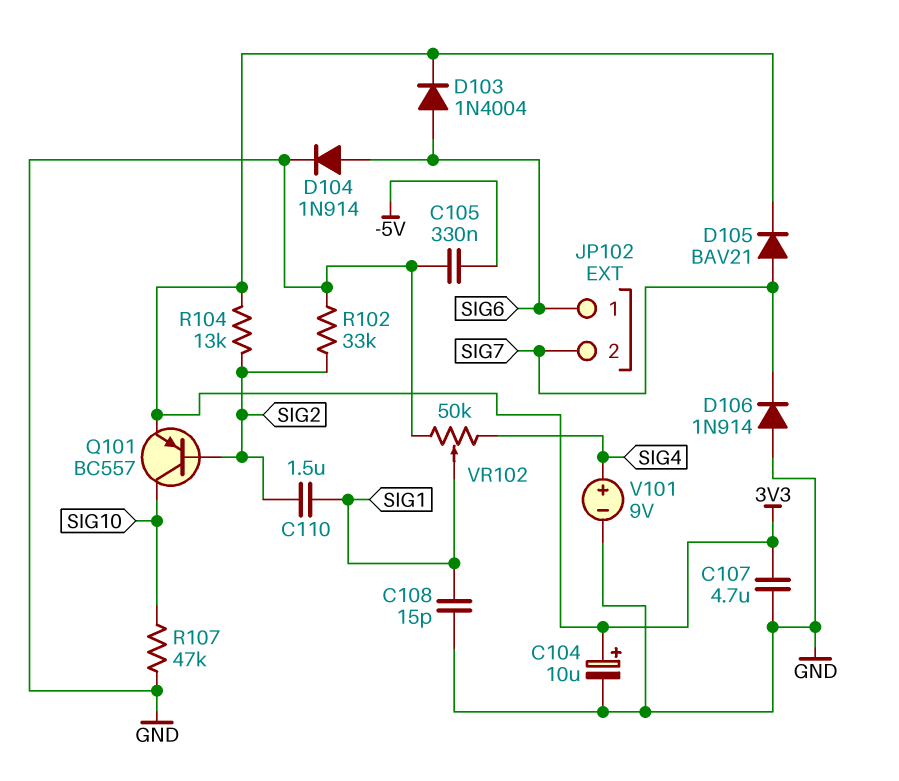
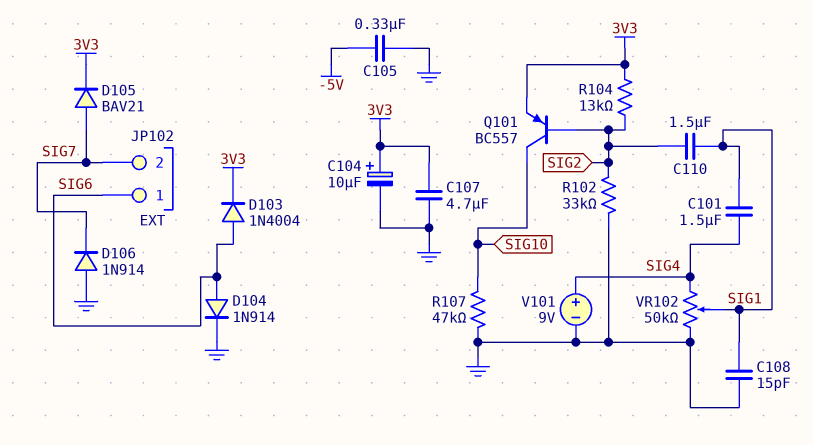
C101: none -> 1.5uF (SIG1, SIG4)

